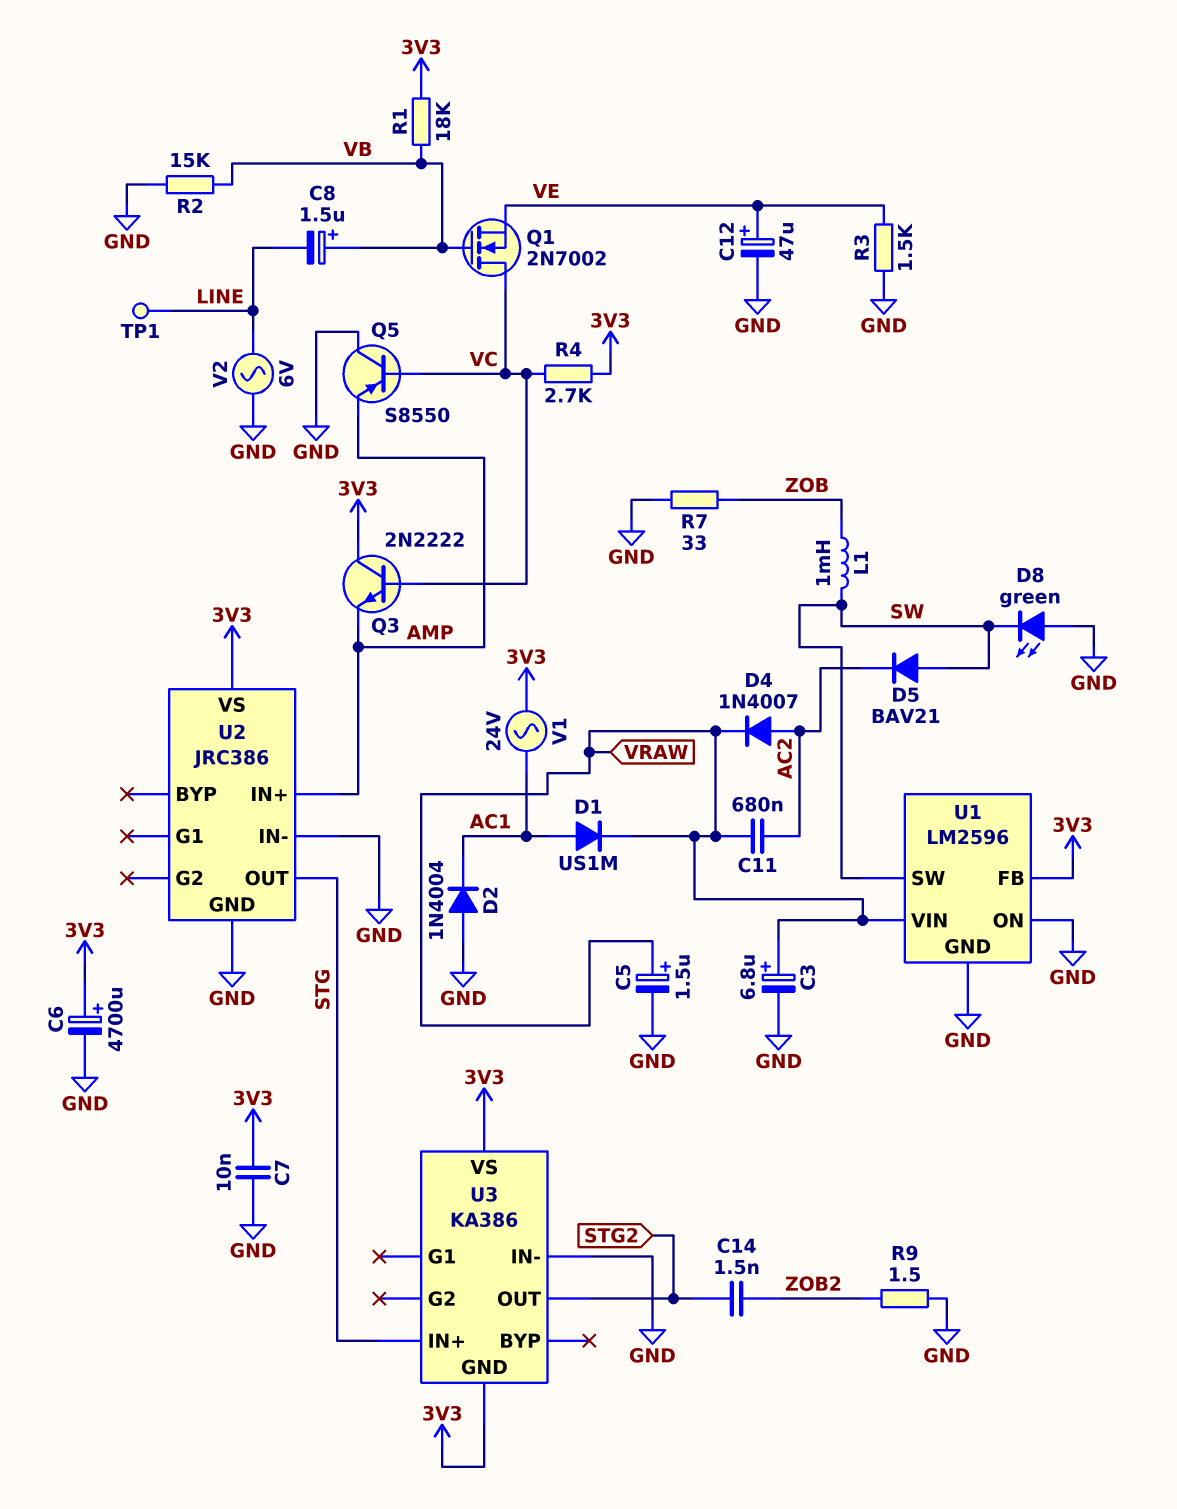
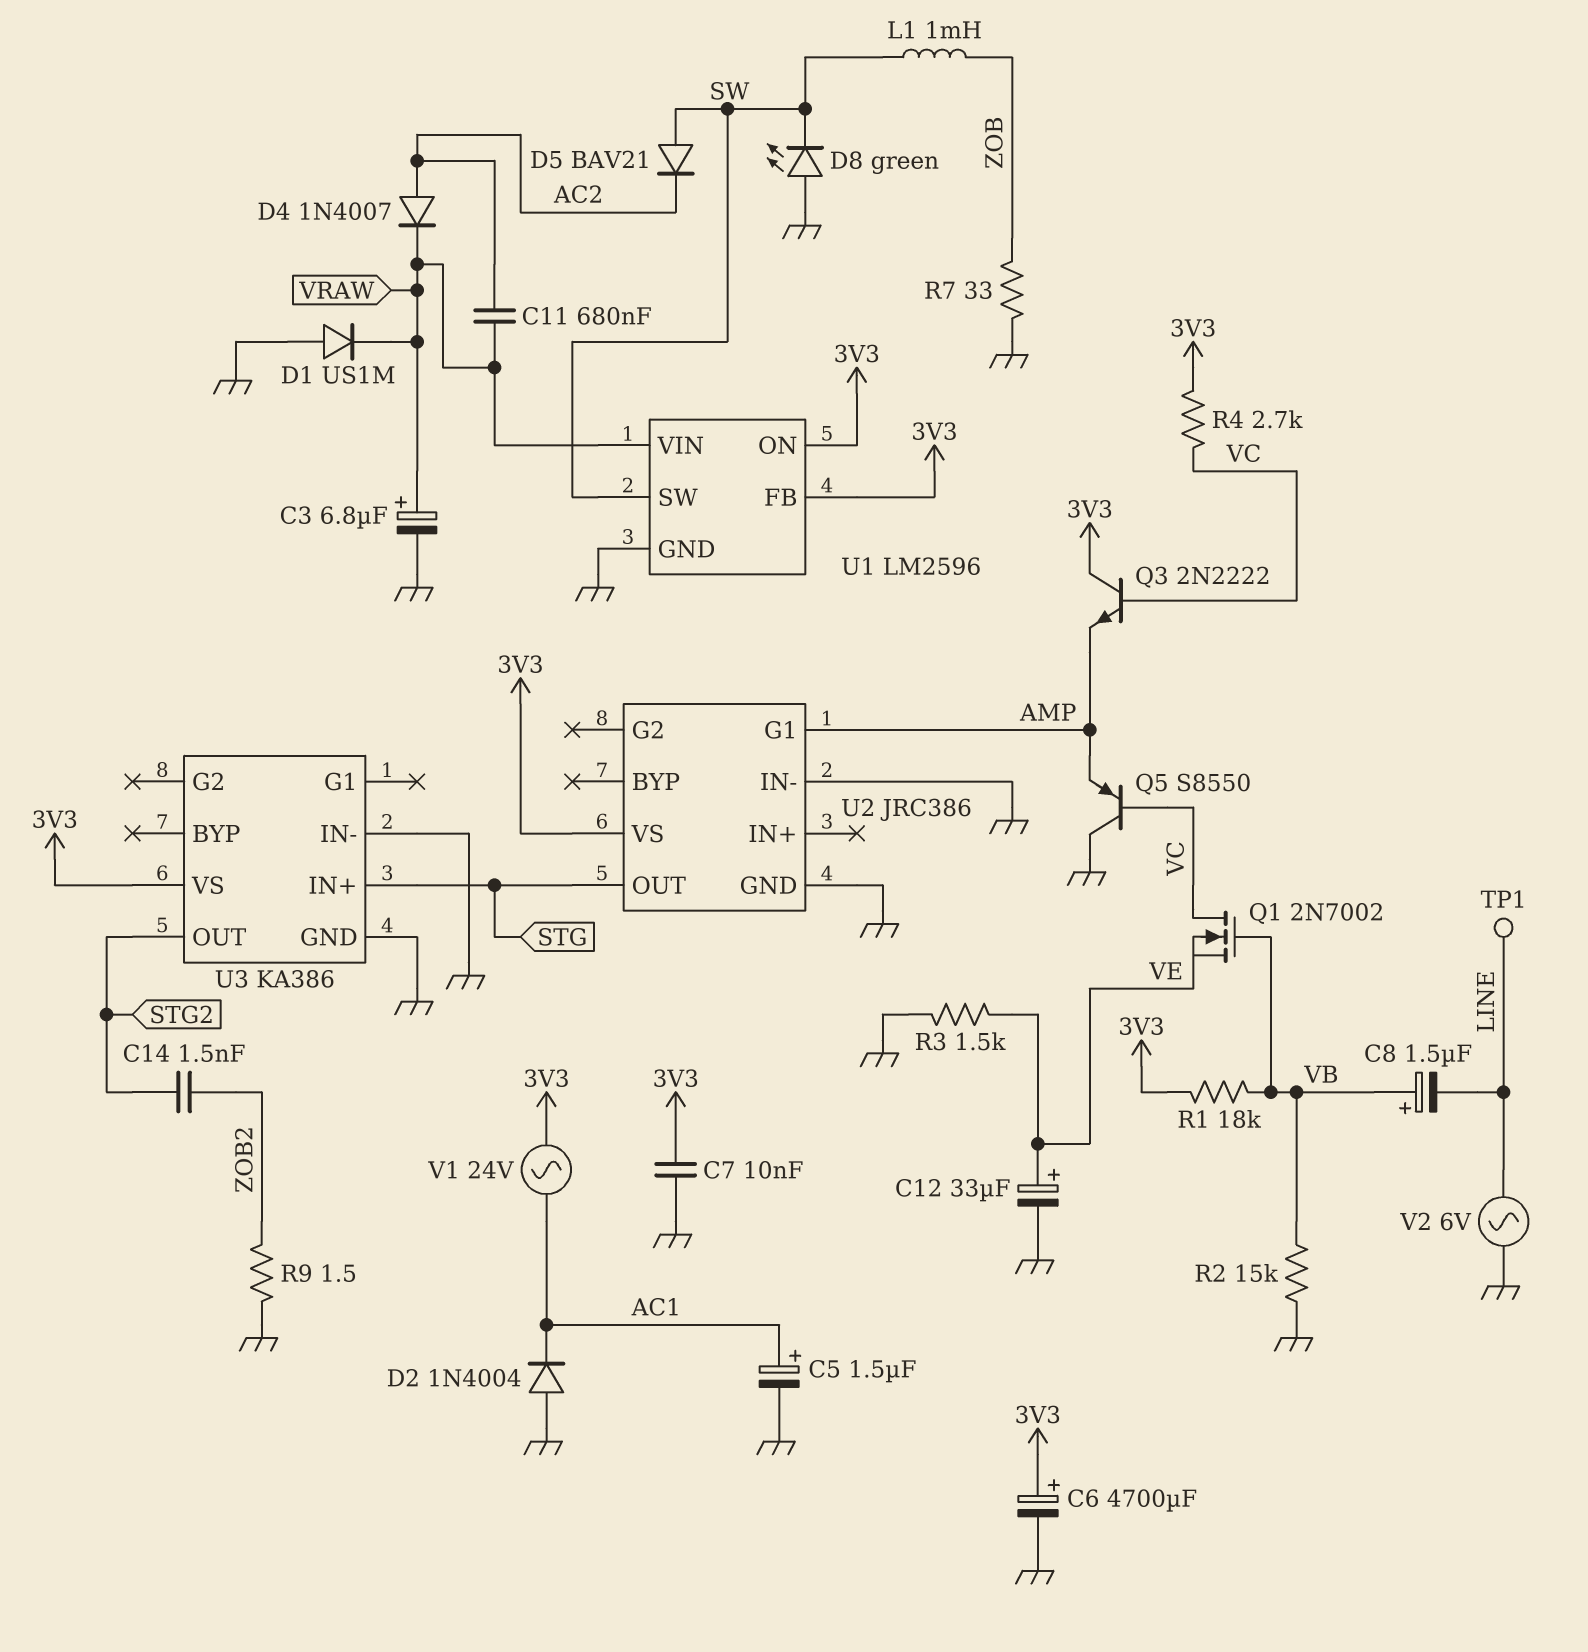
C5: 1.5uF (plus VRAW, minus GND) -> 1.5uF (plus AC1, minus GND)
C12: 47uF (plus VE, minus GND) -> 33uF (plus VE, minus GND)
D1: diode US1M (A AC1, K VRAW) -> diode US1M (A GND, K VRAW)
U1 pin ON: GND -> 3V3
U2 pin G1: none -> AMP
U2 pin IN+: AMP -> none
U3 pin GND: 3V3 -> GND

